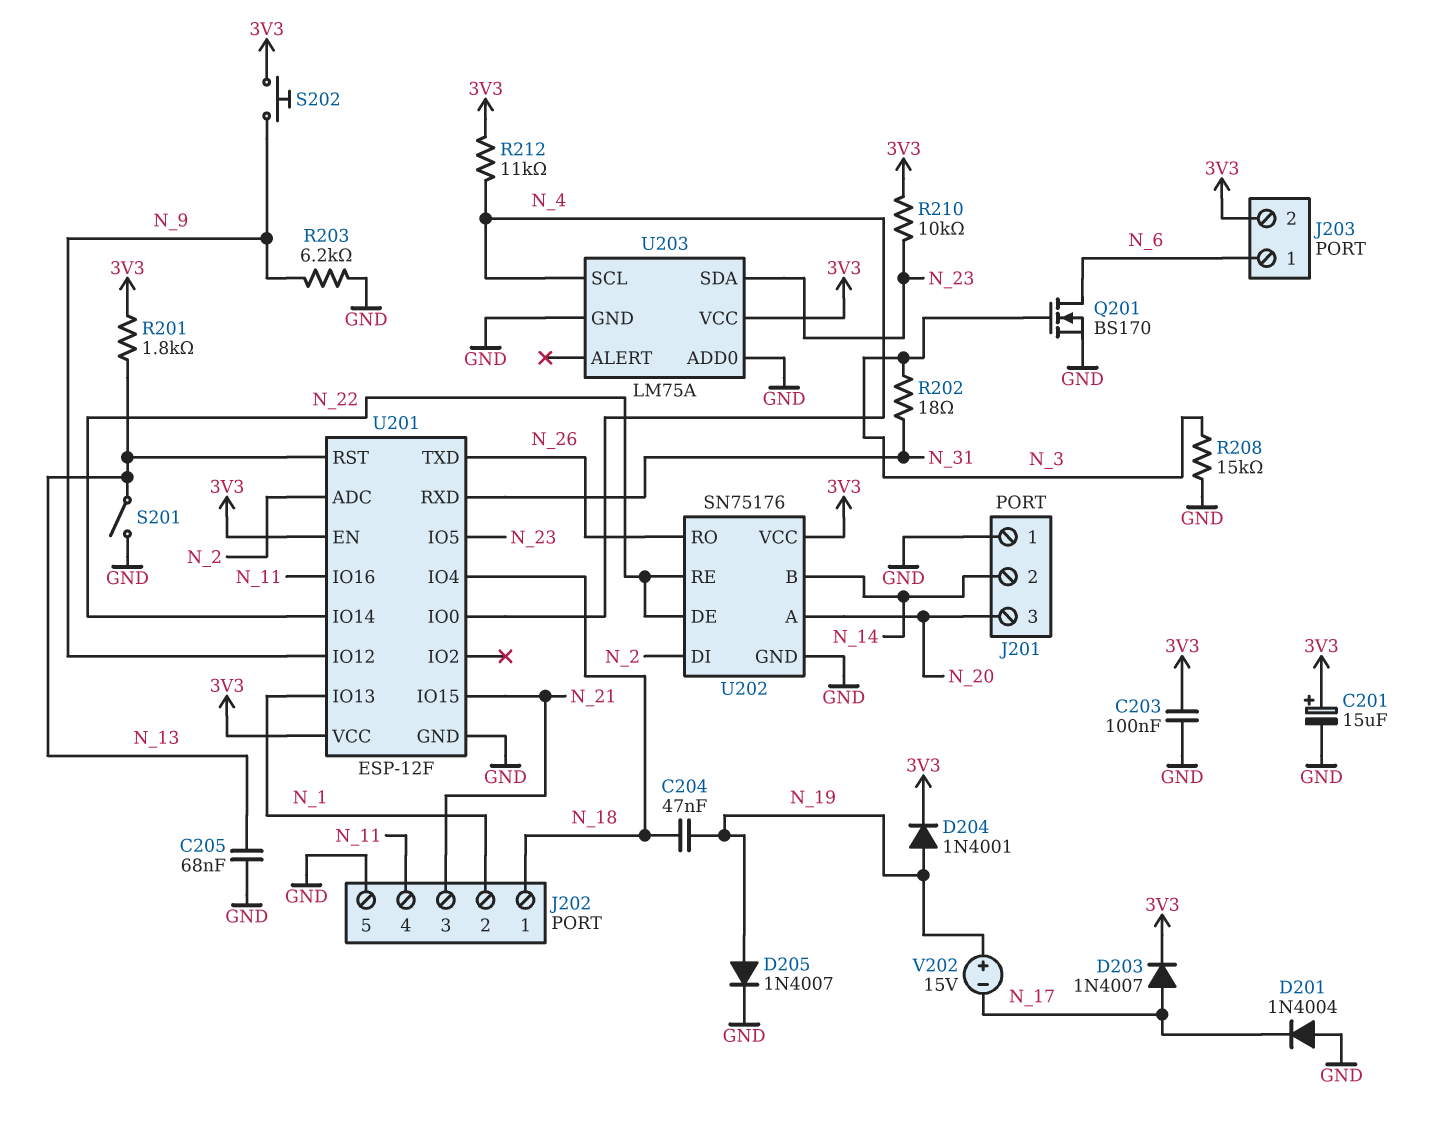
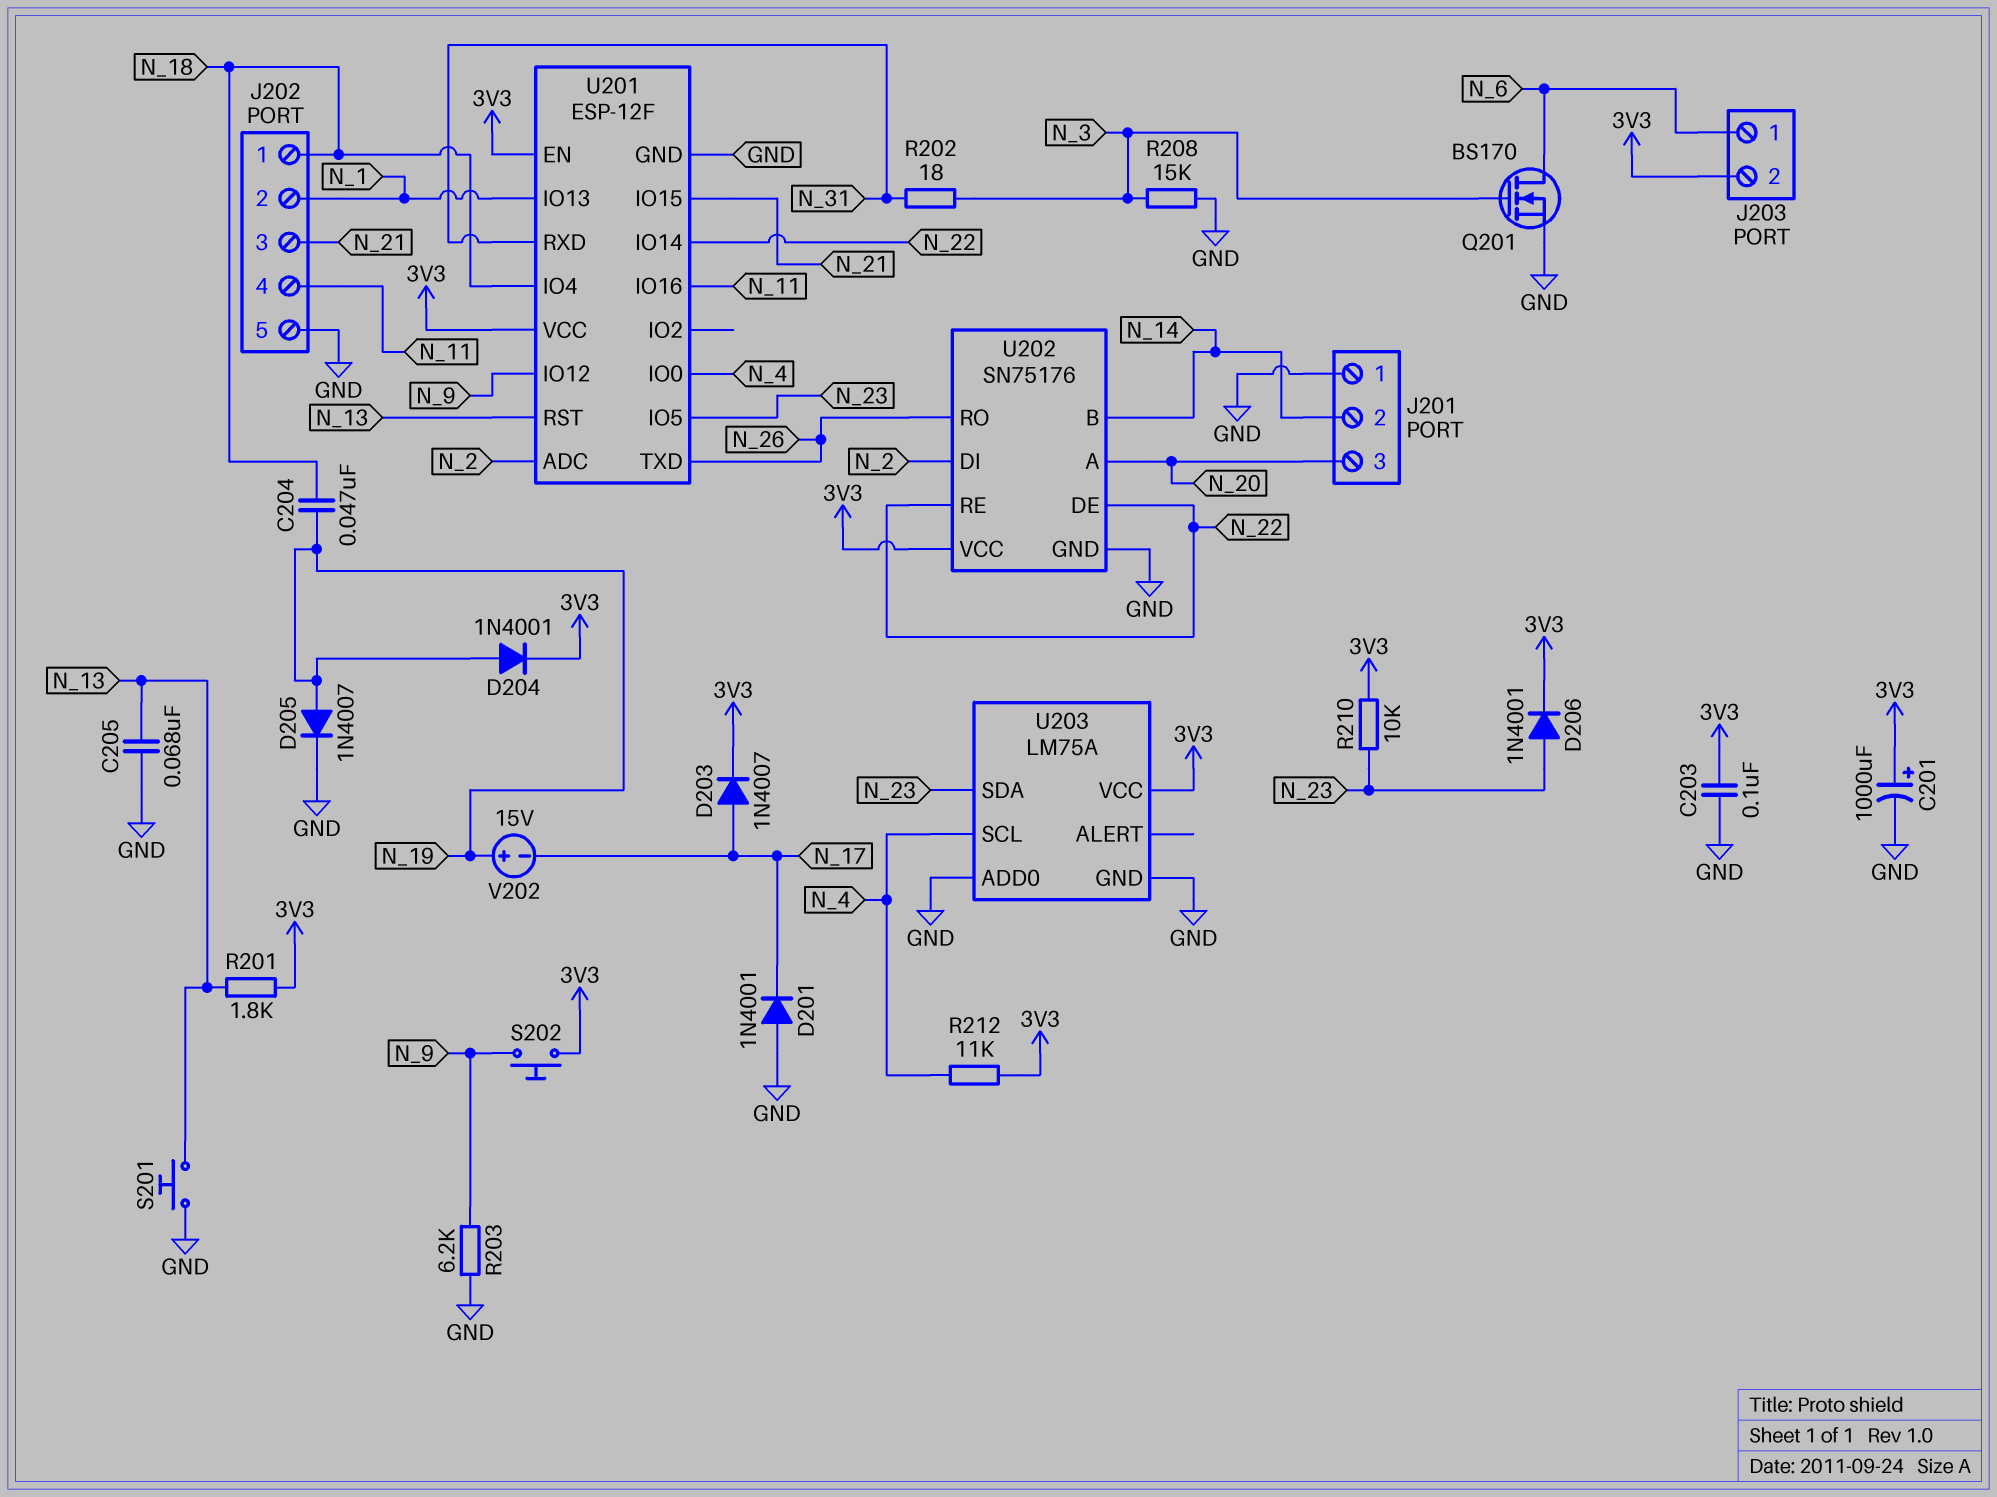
C201: 15uF (plus 3V3, minus GND) -> 1000uF (plus 3V3, minus GND)
D201: diode 1N4004 (A GND, K N_17) -> diode 1N4001 (A GND, K N_17)
D206: none -> diode 1N4001 (A N_23, K 3V3)
S201: switch (GND, N_13) -> button (GND, N_13)

